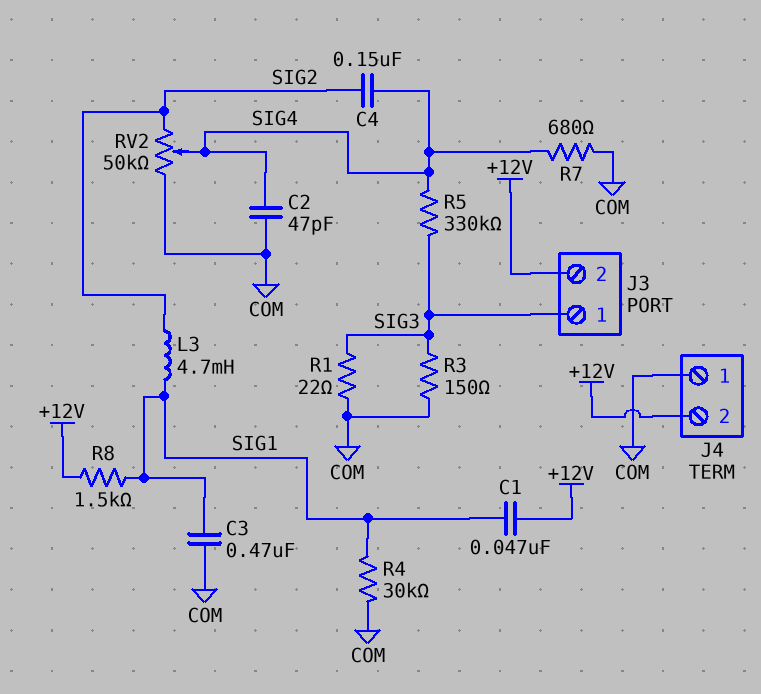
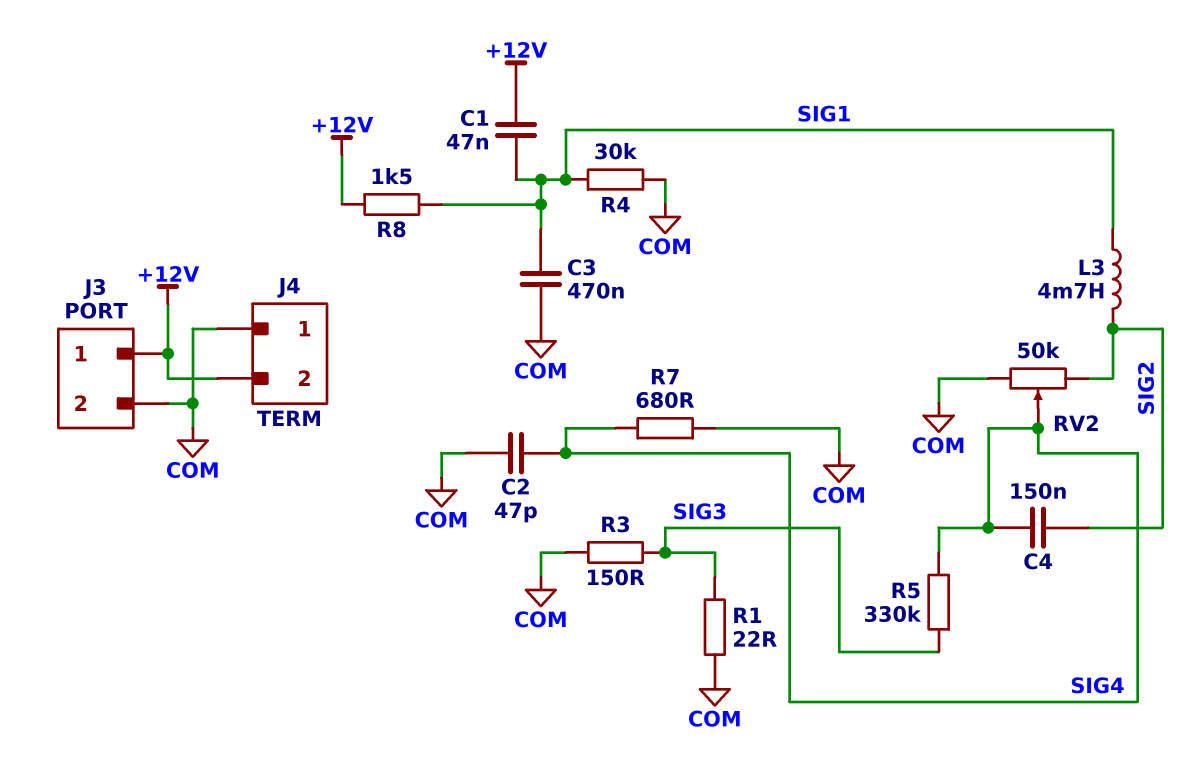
J3 pin 1: SIG3 -> +12V
J3 pin 2: +12V -> COM

